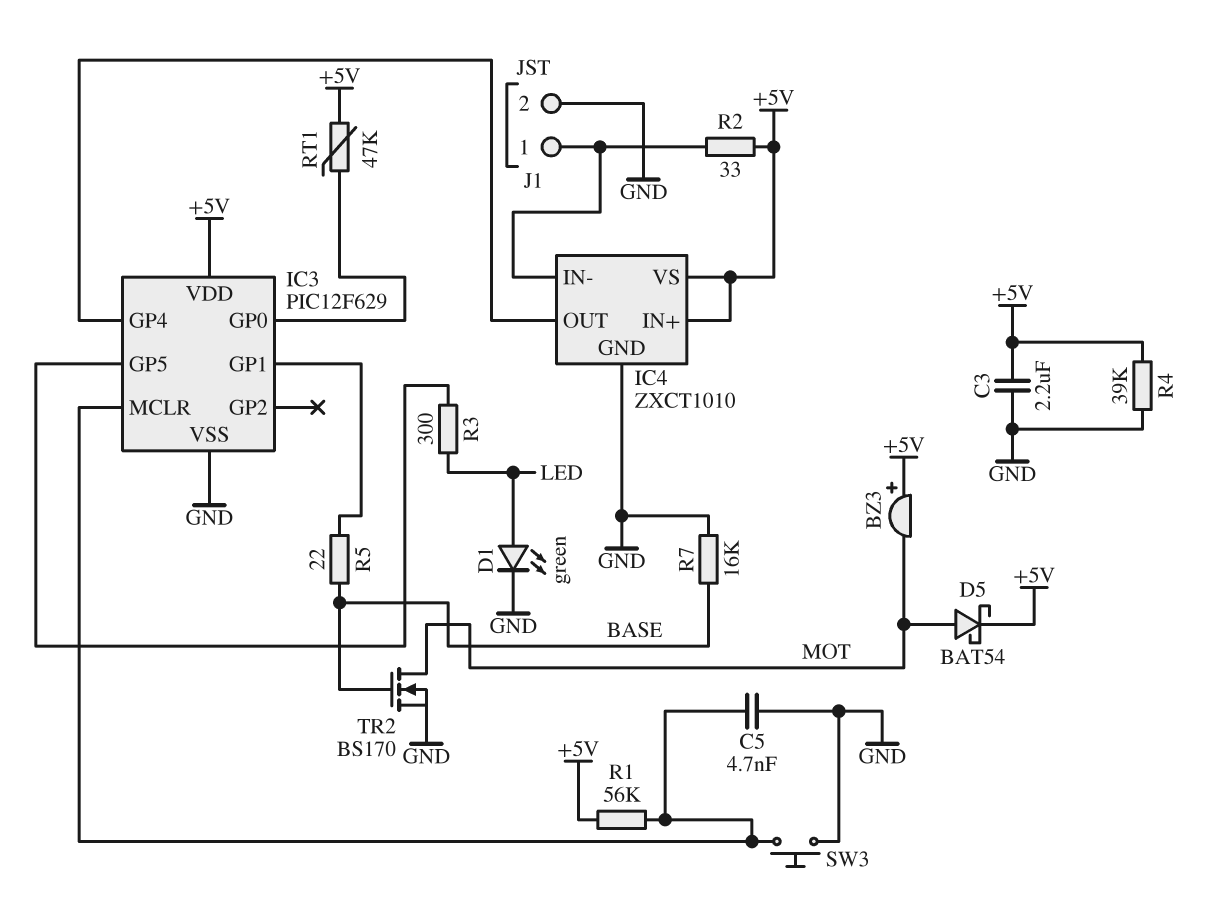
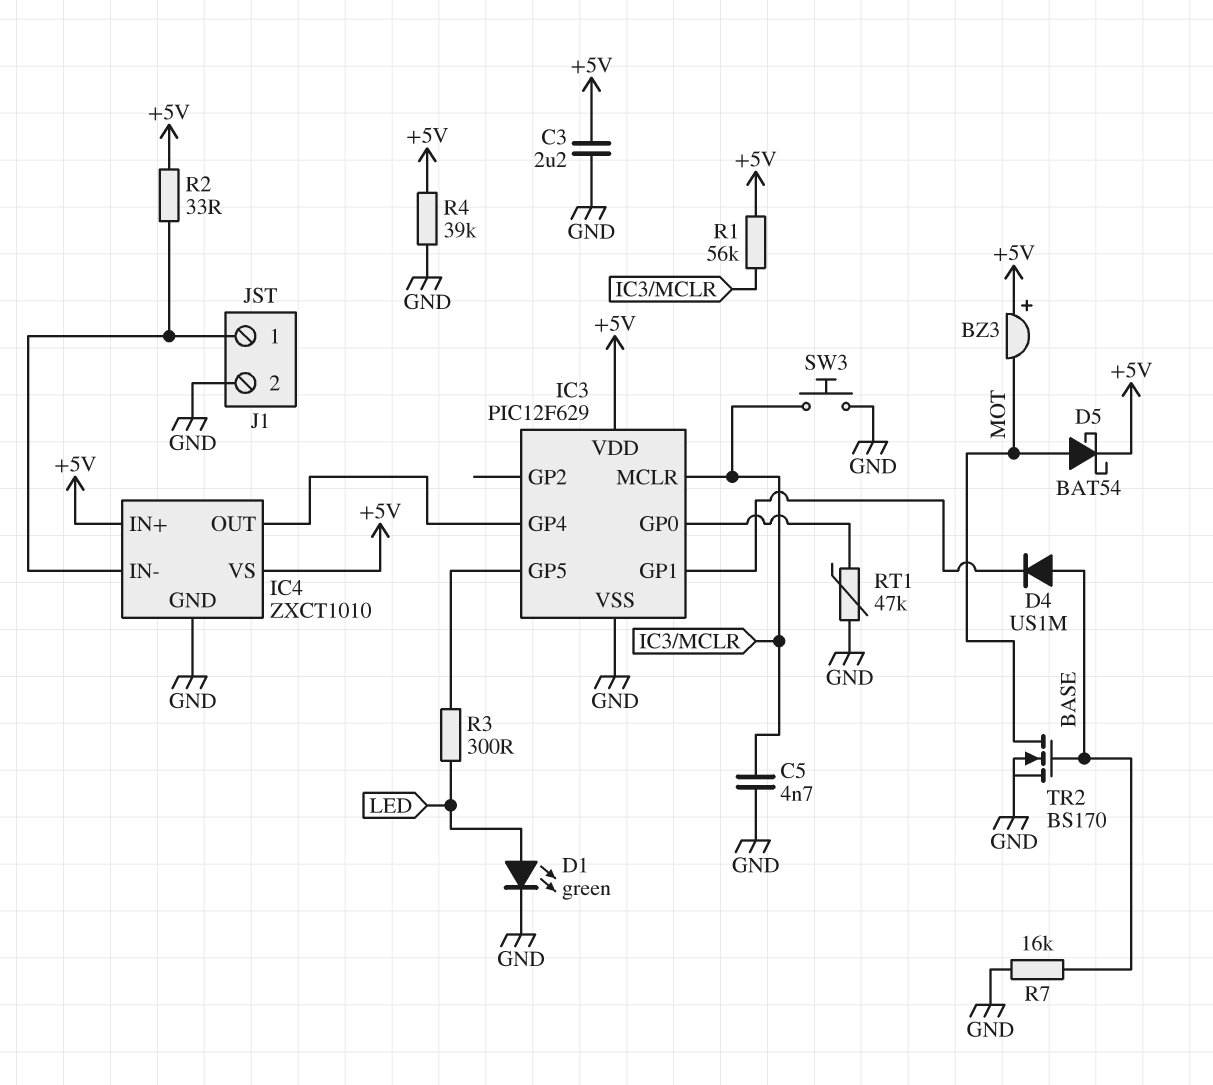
D4: none -> diode US1M (A BASE, K IC3/GP1)
R5: 22 (BASE, IC3/GP1) -> none
RT1: 47k (+5V, IC3/GP0) -> 47k (GND, IC3/GP0)

